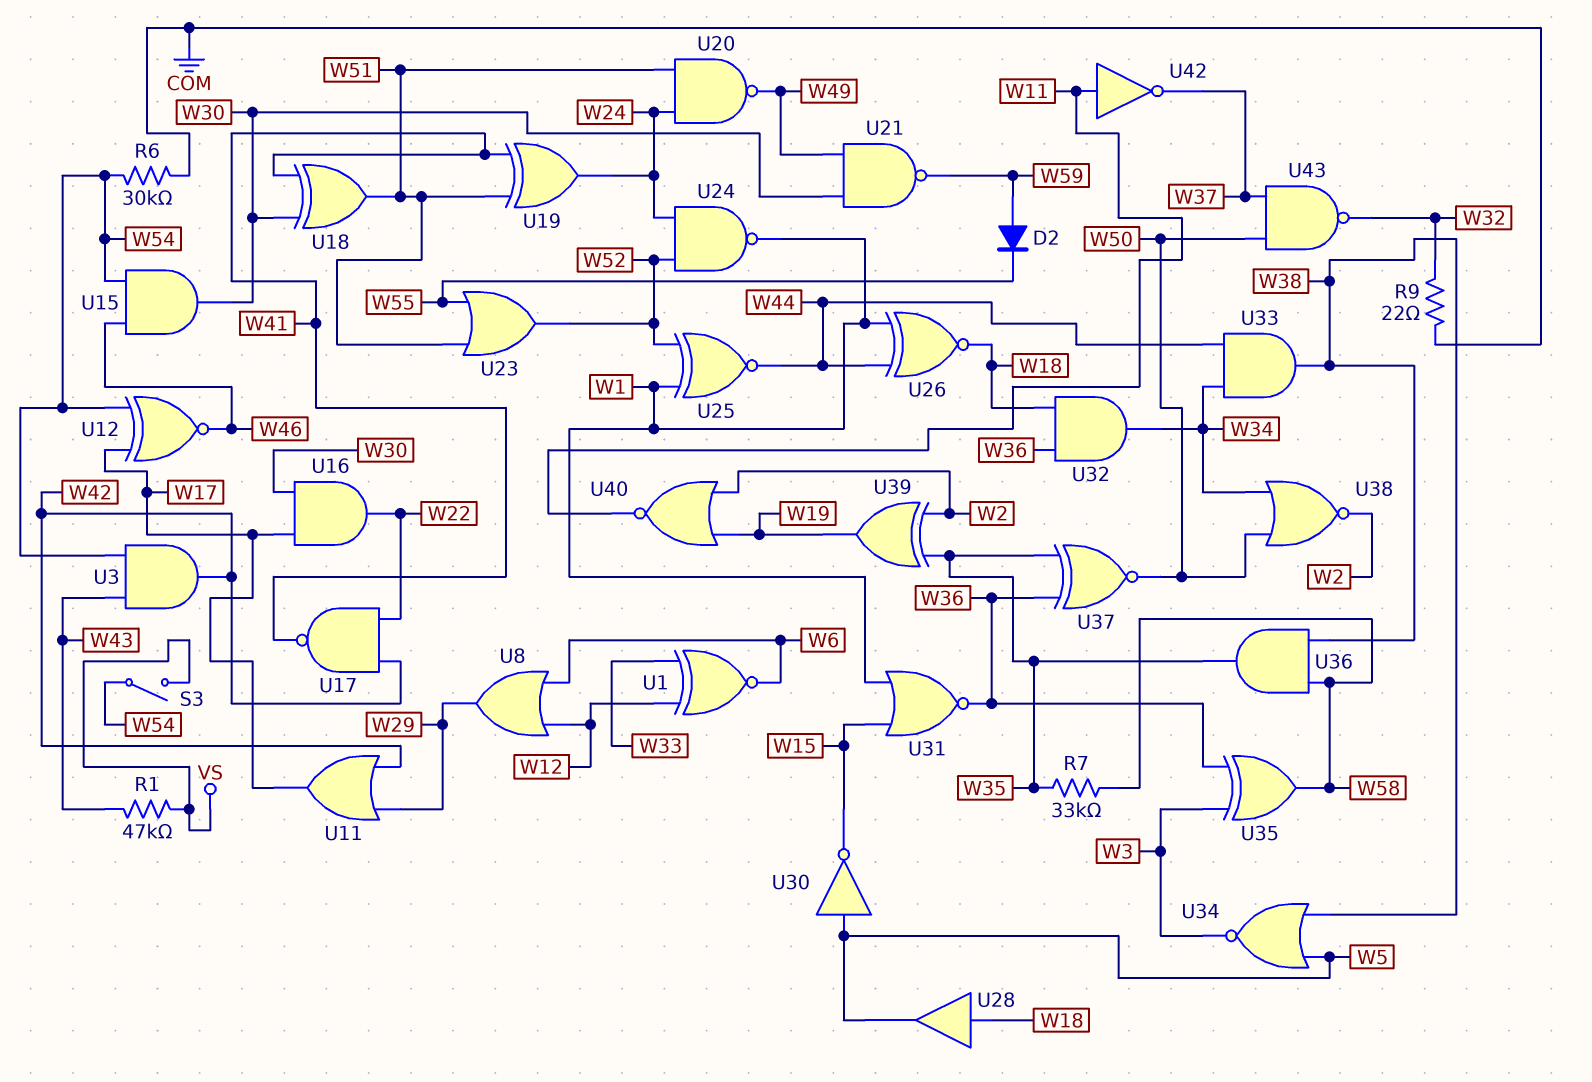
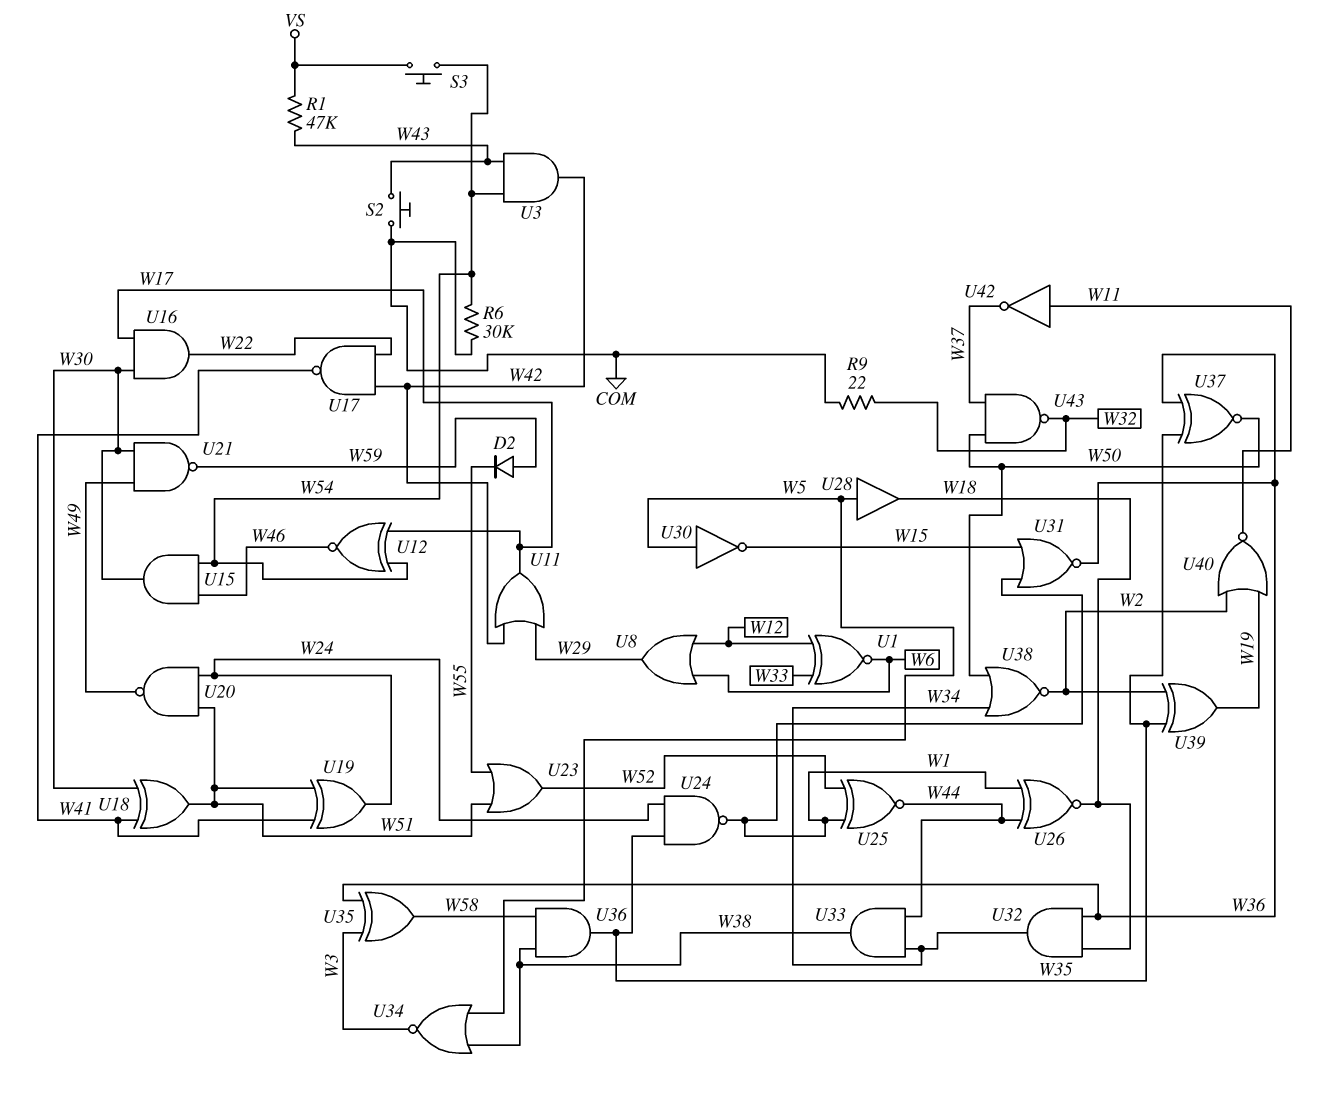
R7: 33k (W35, W58) -> none
S2: none -> button (COM, W43)
S3: switch (VS, W54) -> button (VS, W54)
U24: NAND (in W24, in W52, out W1) -> NAND (in W24, in W35, out W1)
U28: buffer (in W18, out W5) -> buffer (in W5, out W18)

